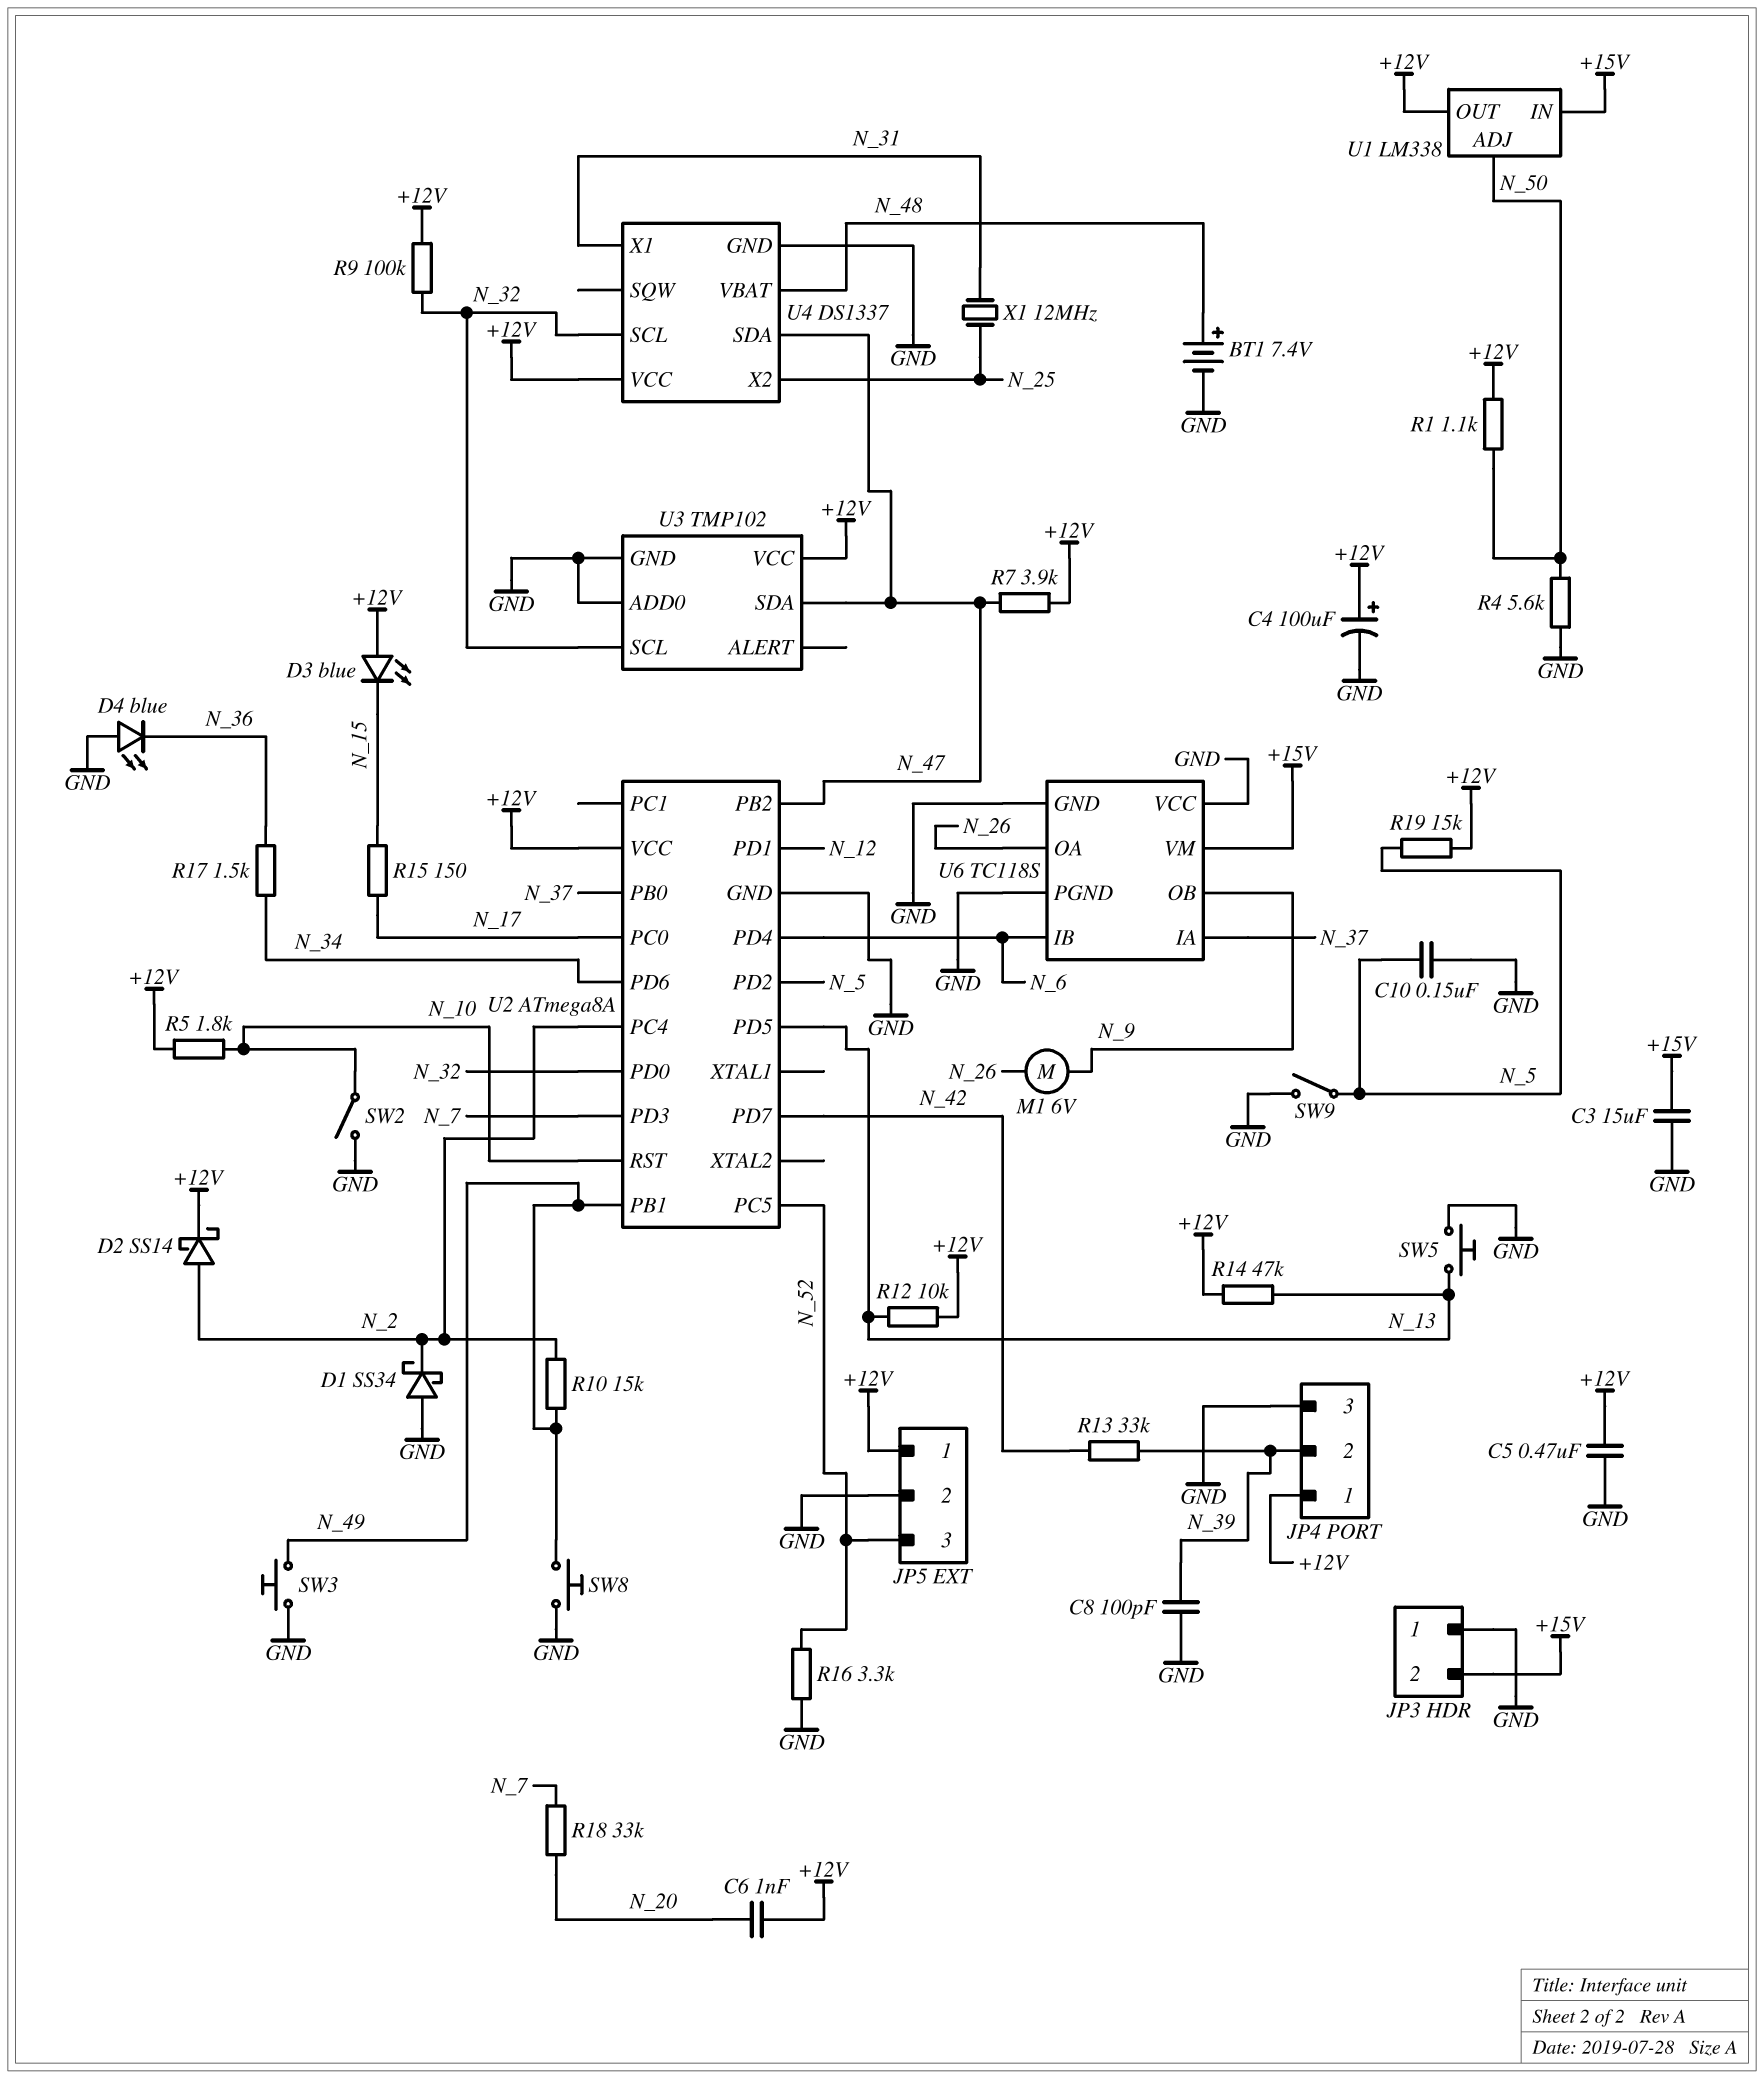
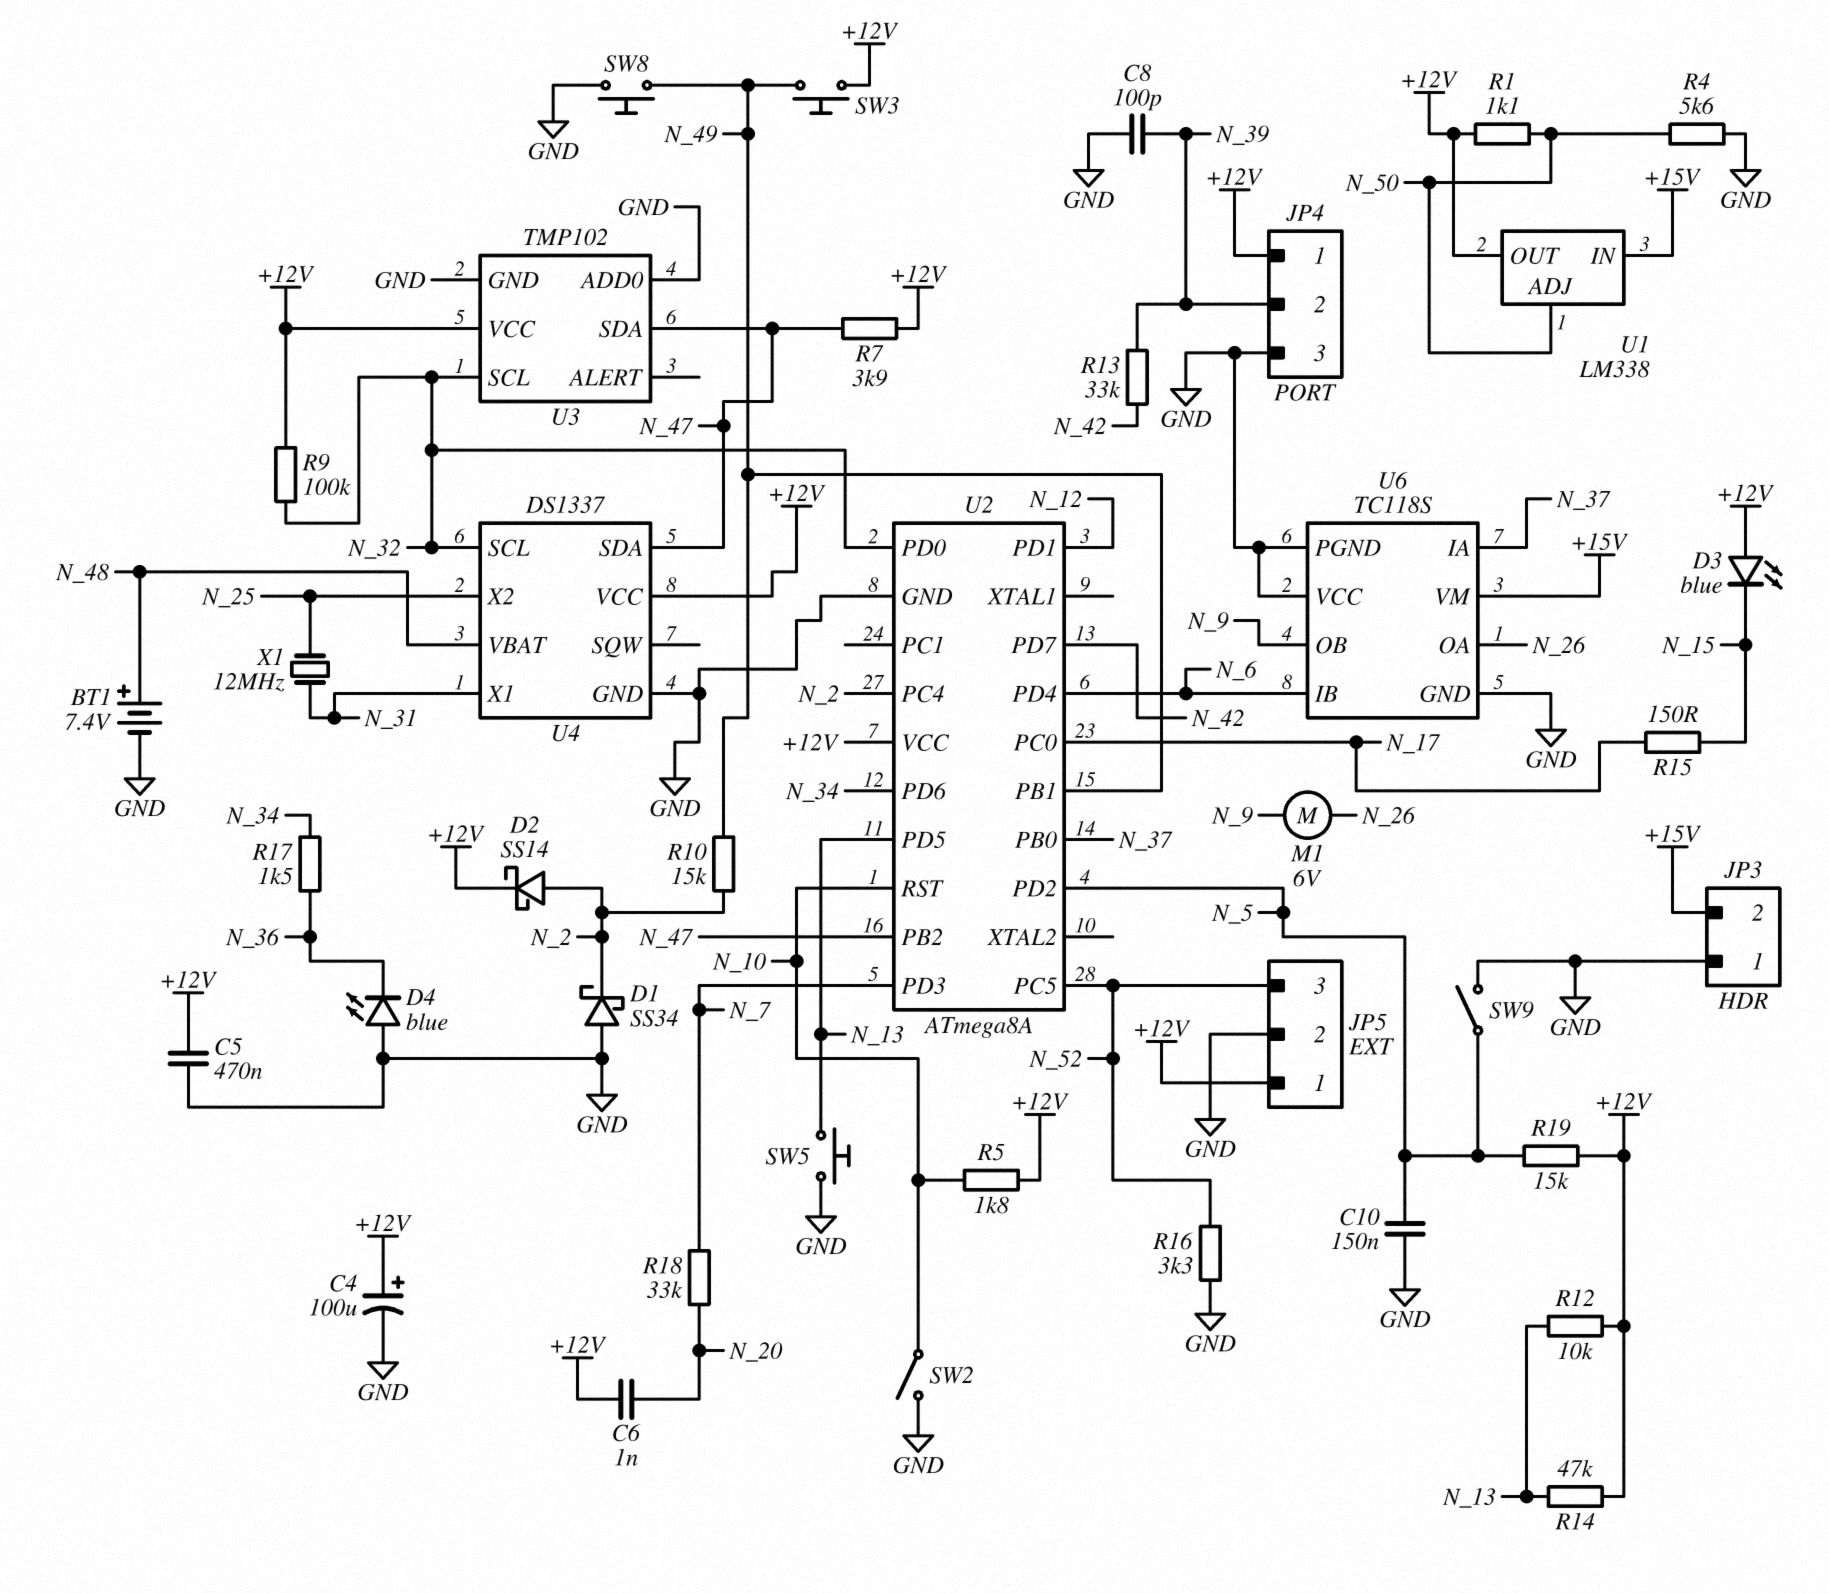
C3: 15uF (+15V, GND) -> none
SW3: button (GND, N_49) -> button (+12V, N_49)

